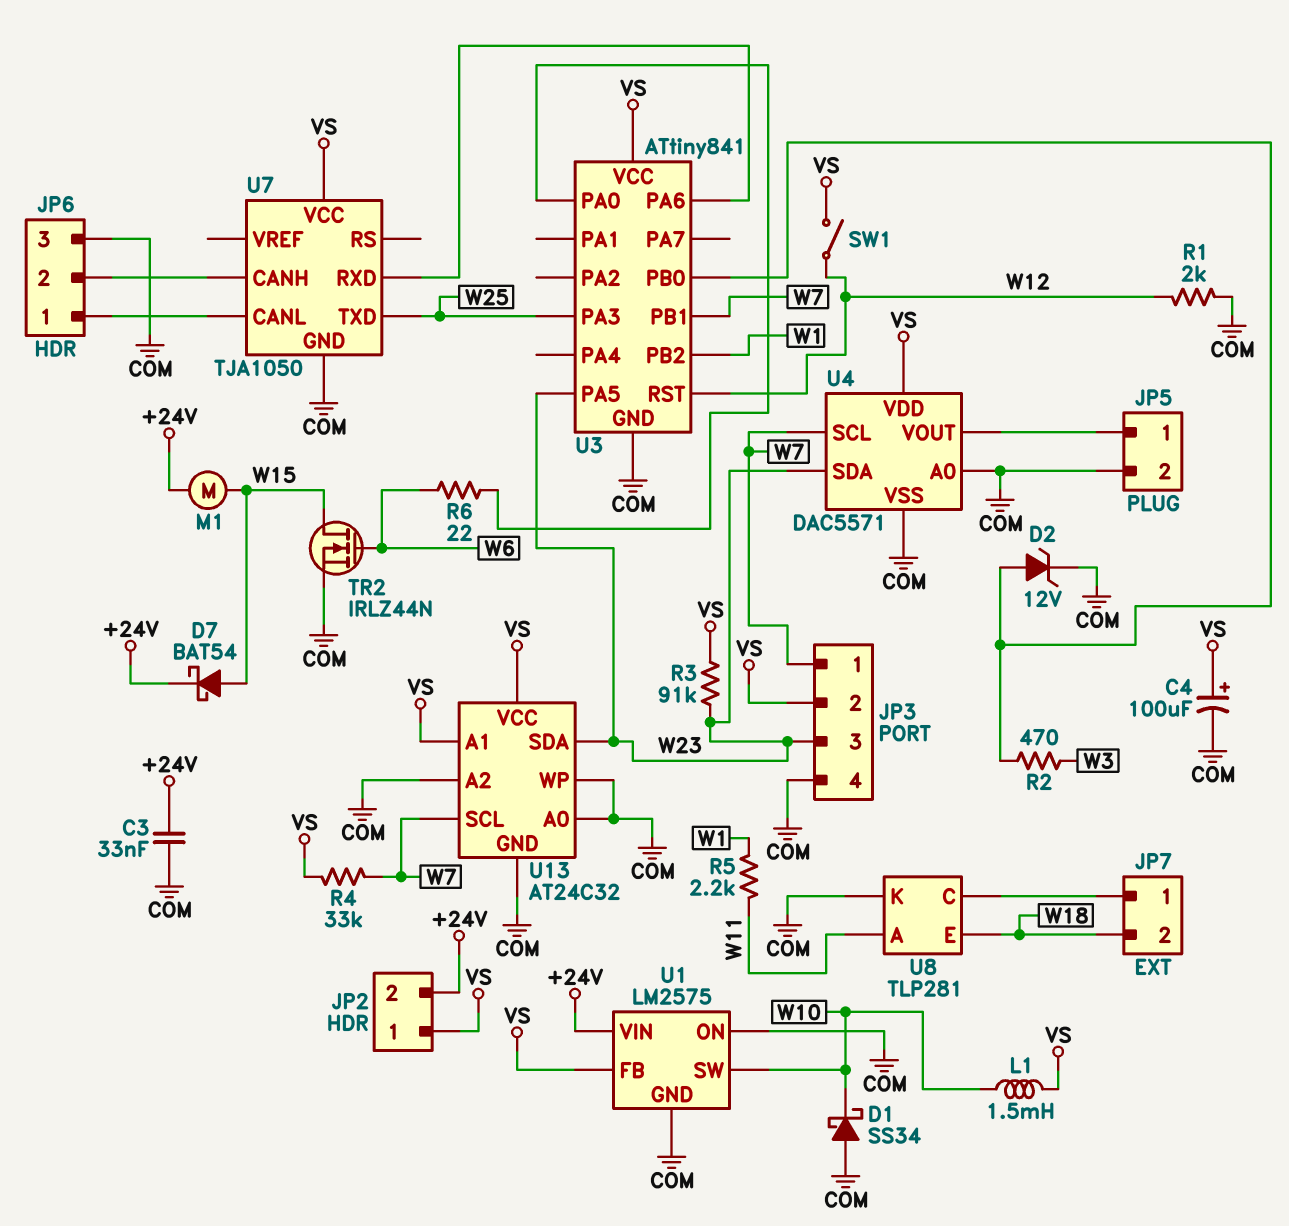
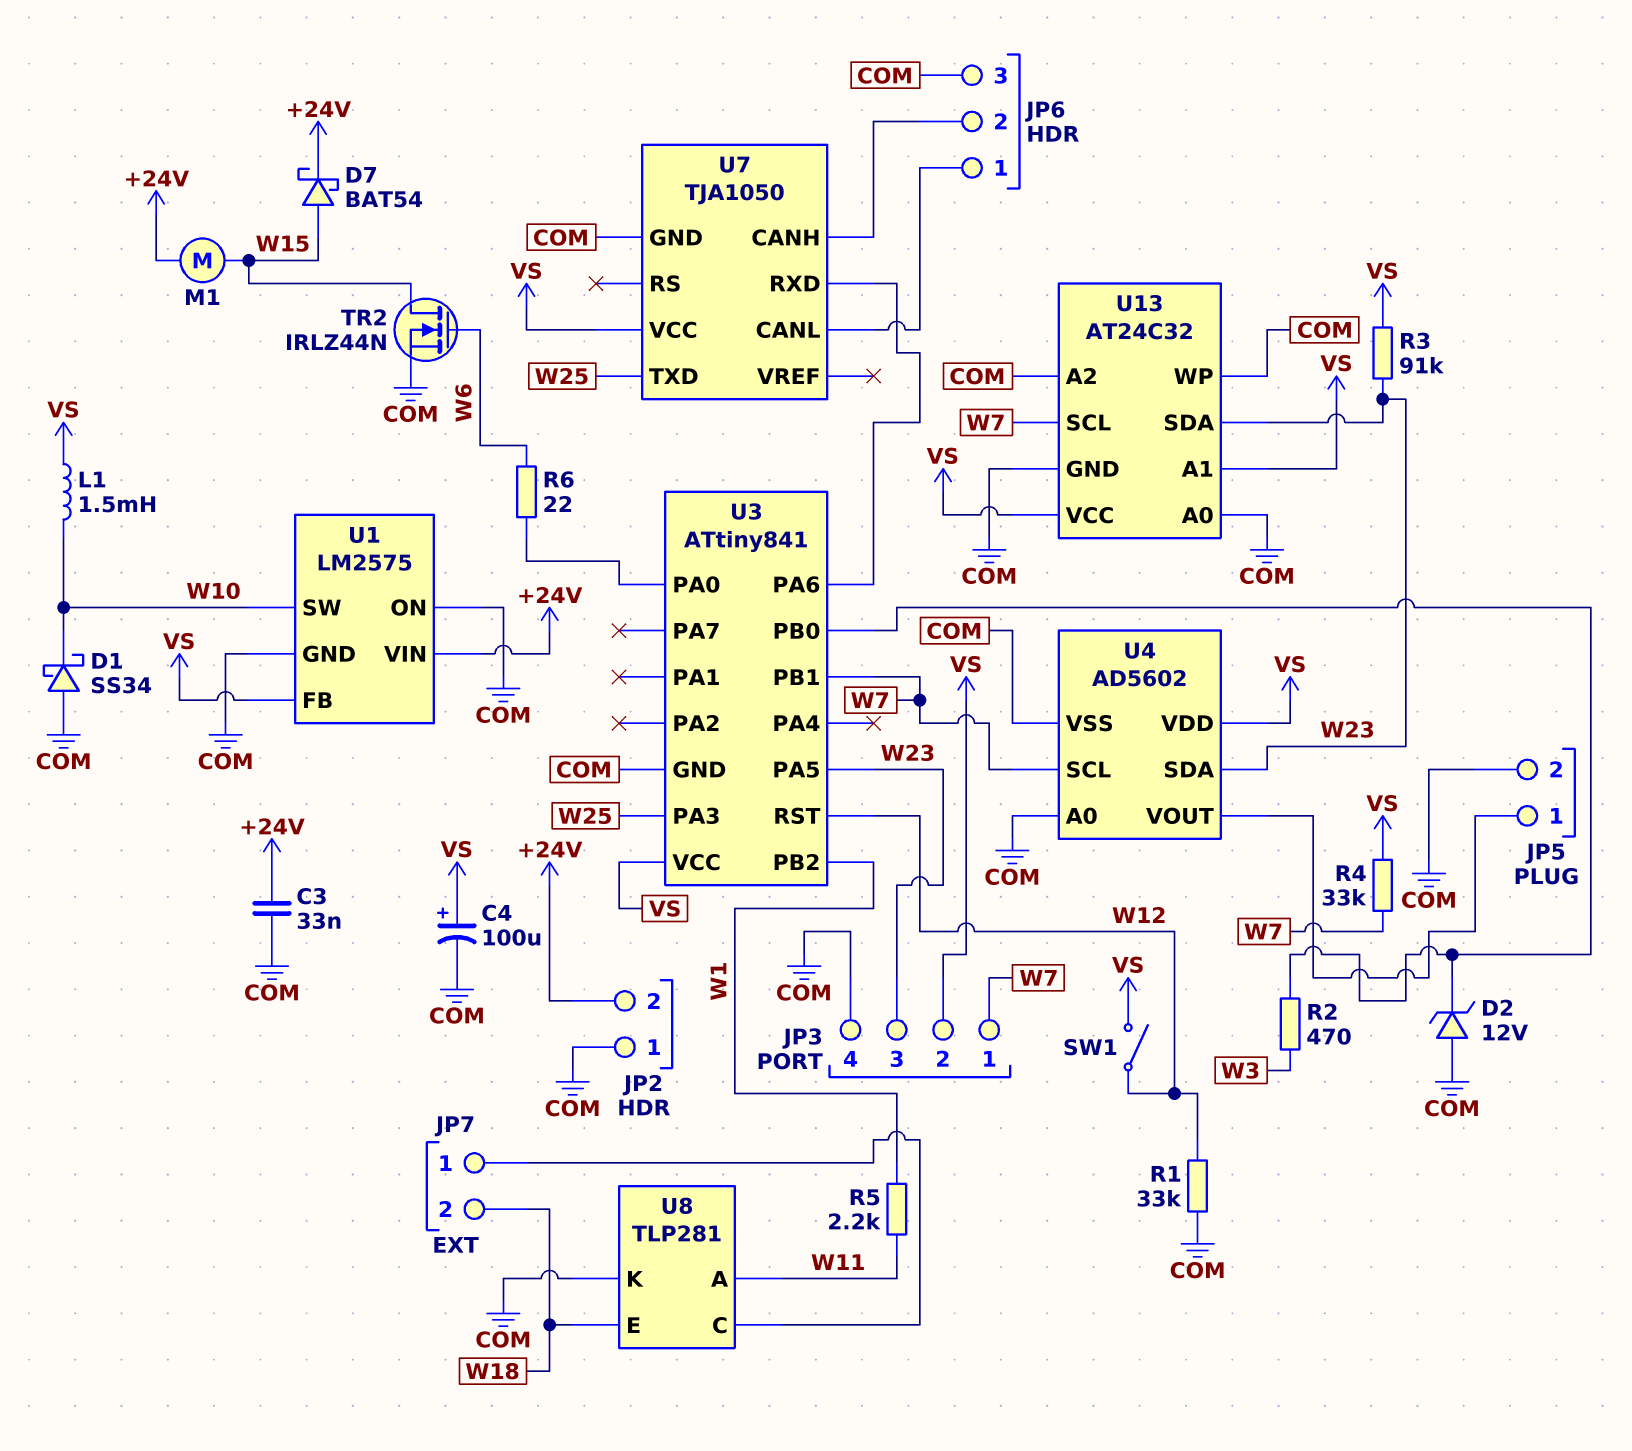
D2: zener 12V (A U3/PB0, K COM) -> zener 12V (A COM, K U3/PB0)
JP2 pin 1: VS -> COM
R1: 2k (COM, W12) -> 33k (COM, W12)
U4: DAC5571 -> AD5602

